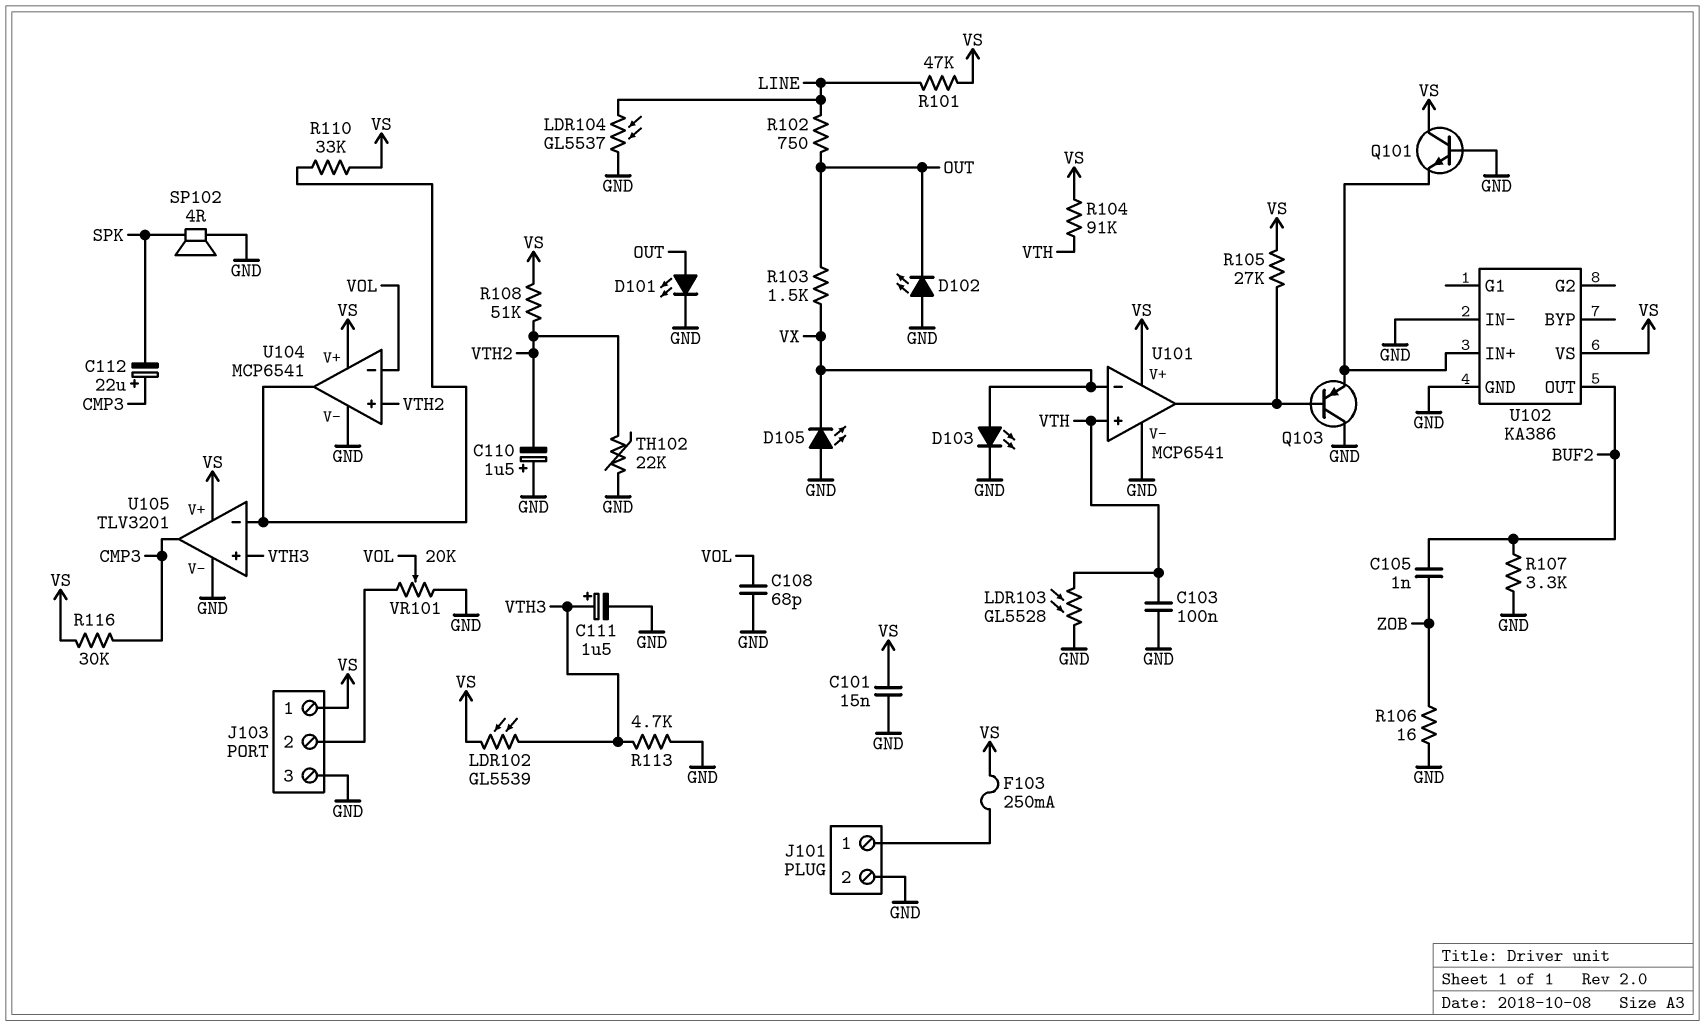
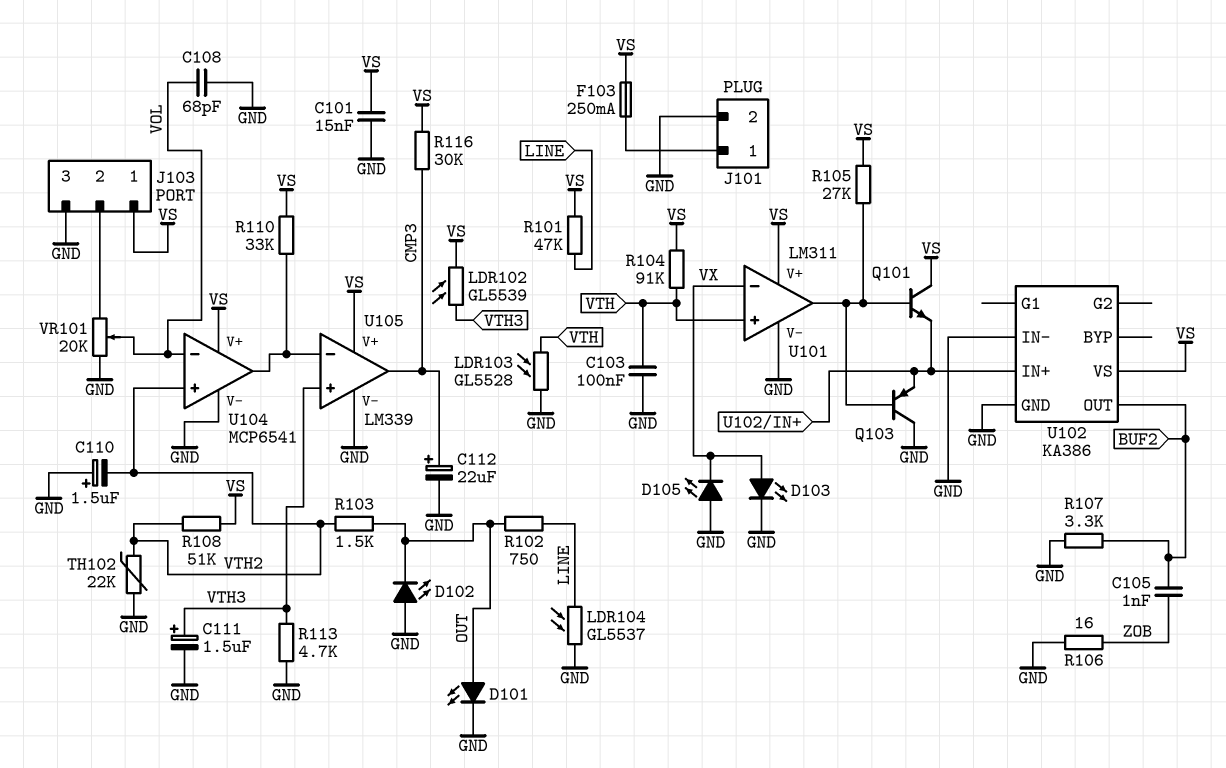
C112: 22uF (plus CMP3, minus SPK) -> 22uF (plus CMP3, minus GND)
Q101: NPN (B GND, C VS, E U102/IN+) -> NPN (B U101/out, C VS, E U102/IN+)
R103: 1.5k (OUT, VX) -> 1.5k (OUT, VTH2)
SP102: speaker 4R (GND, SPK) -> none
U101: MCP6541 -> LM311
U105: TLV3201 -> LM339

